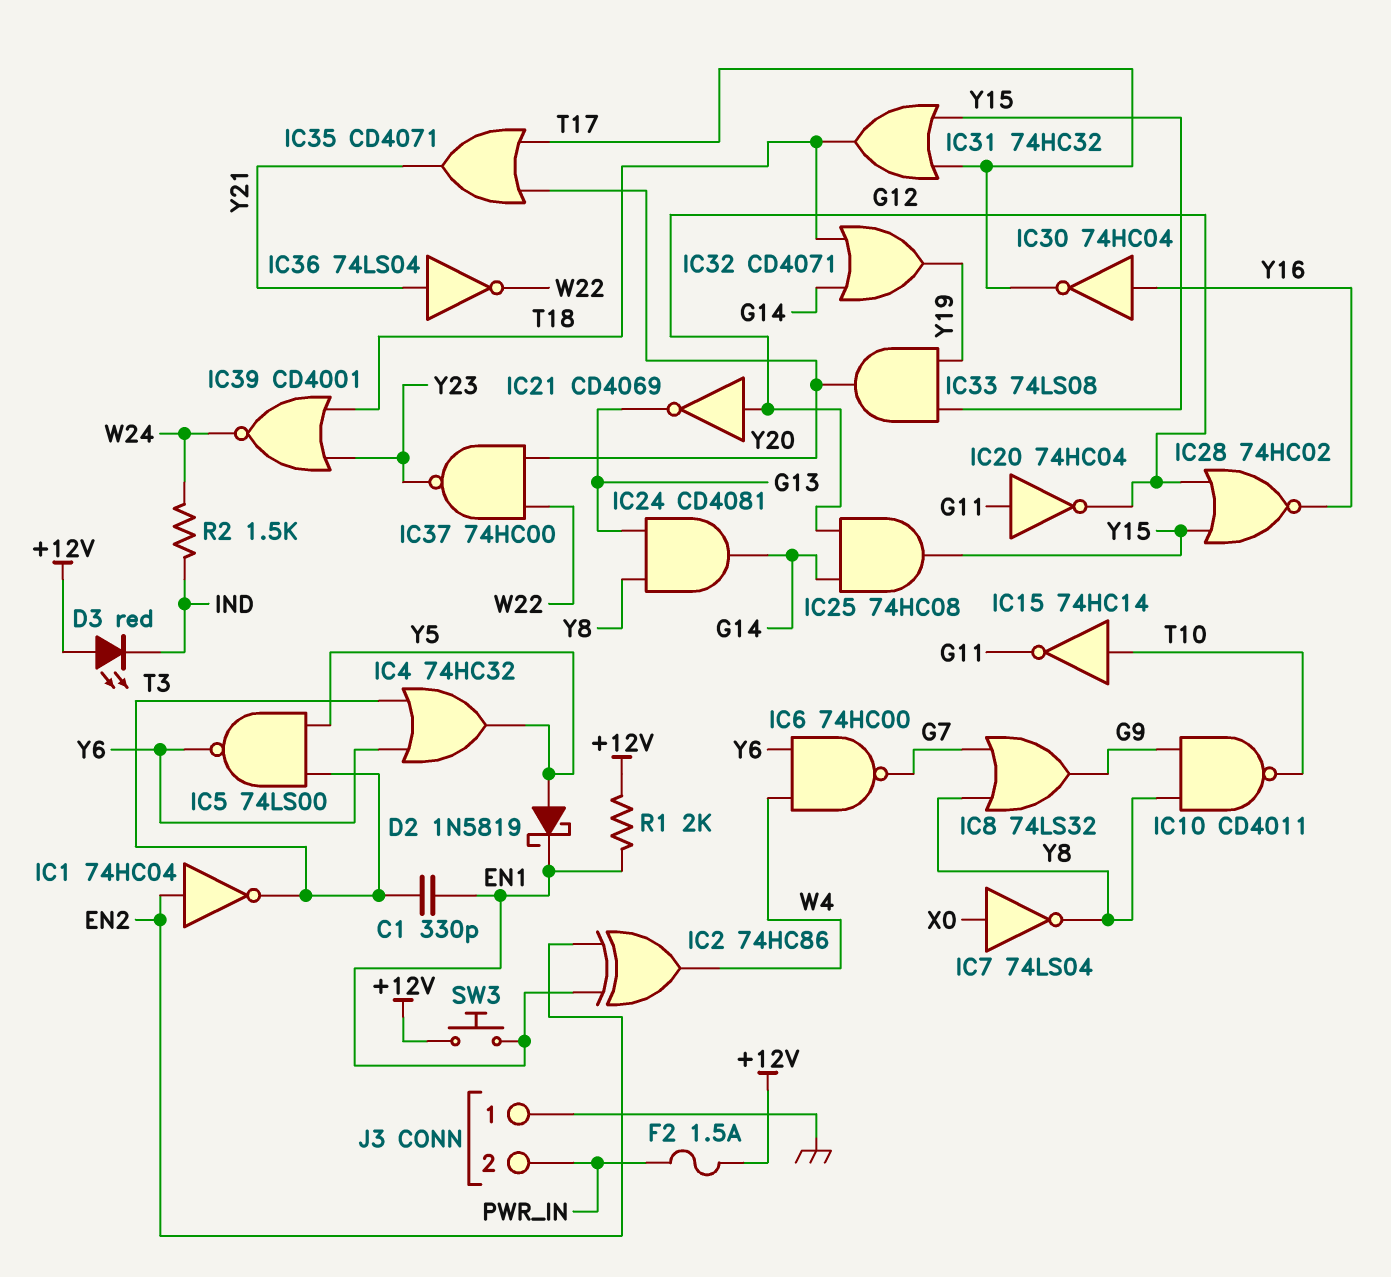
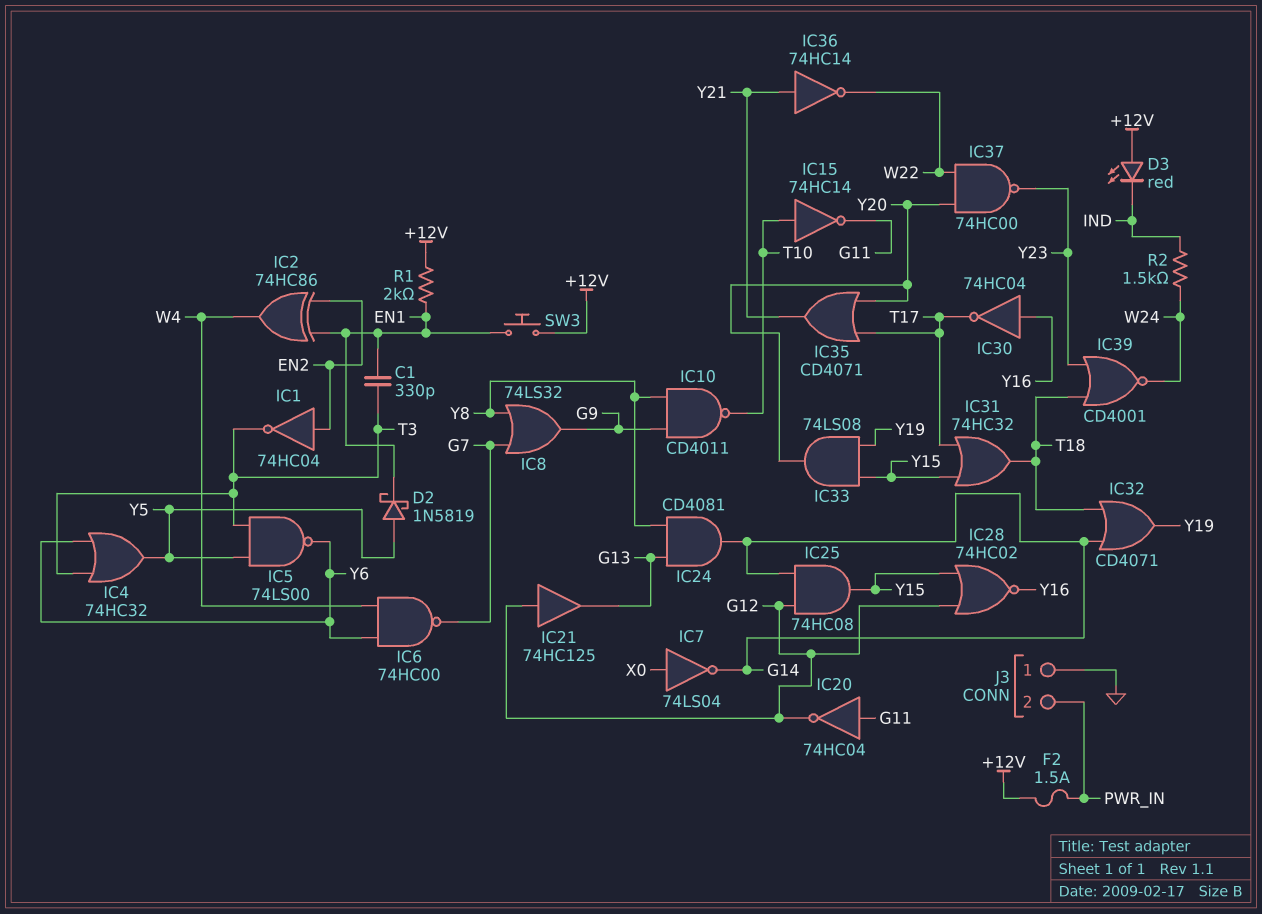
IC7: NOT 74LS04 (in X0, out Y8) -> NOT 74LS04 (in X0, out G14)
IC21: NOT CD4069 (in G12, out G13) -> buffer 74HC125 (in G12, out G13)
IC36: NOT 74LS04 (in Y21, out W22) -> NOT 74HC14 (in Y21, out W22)

